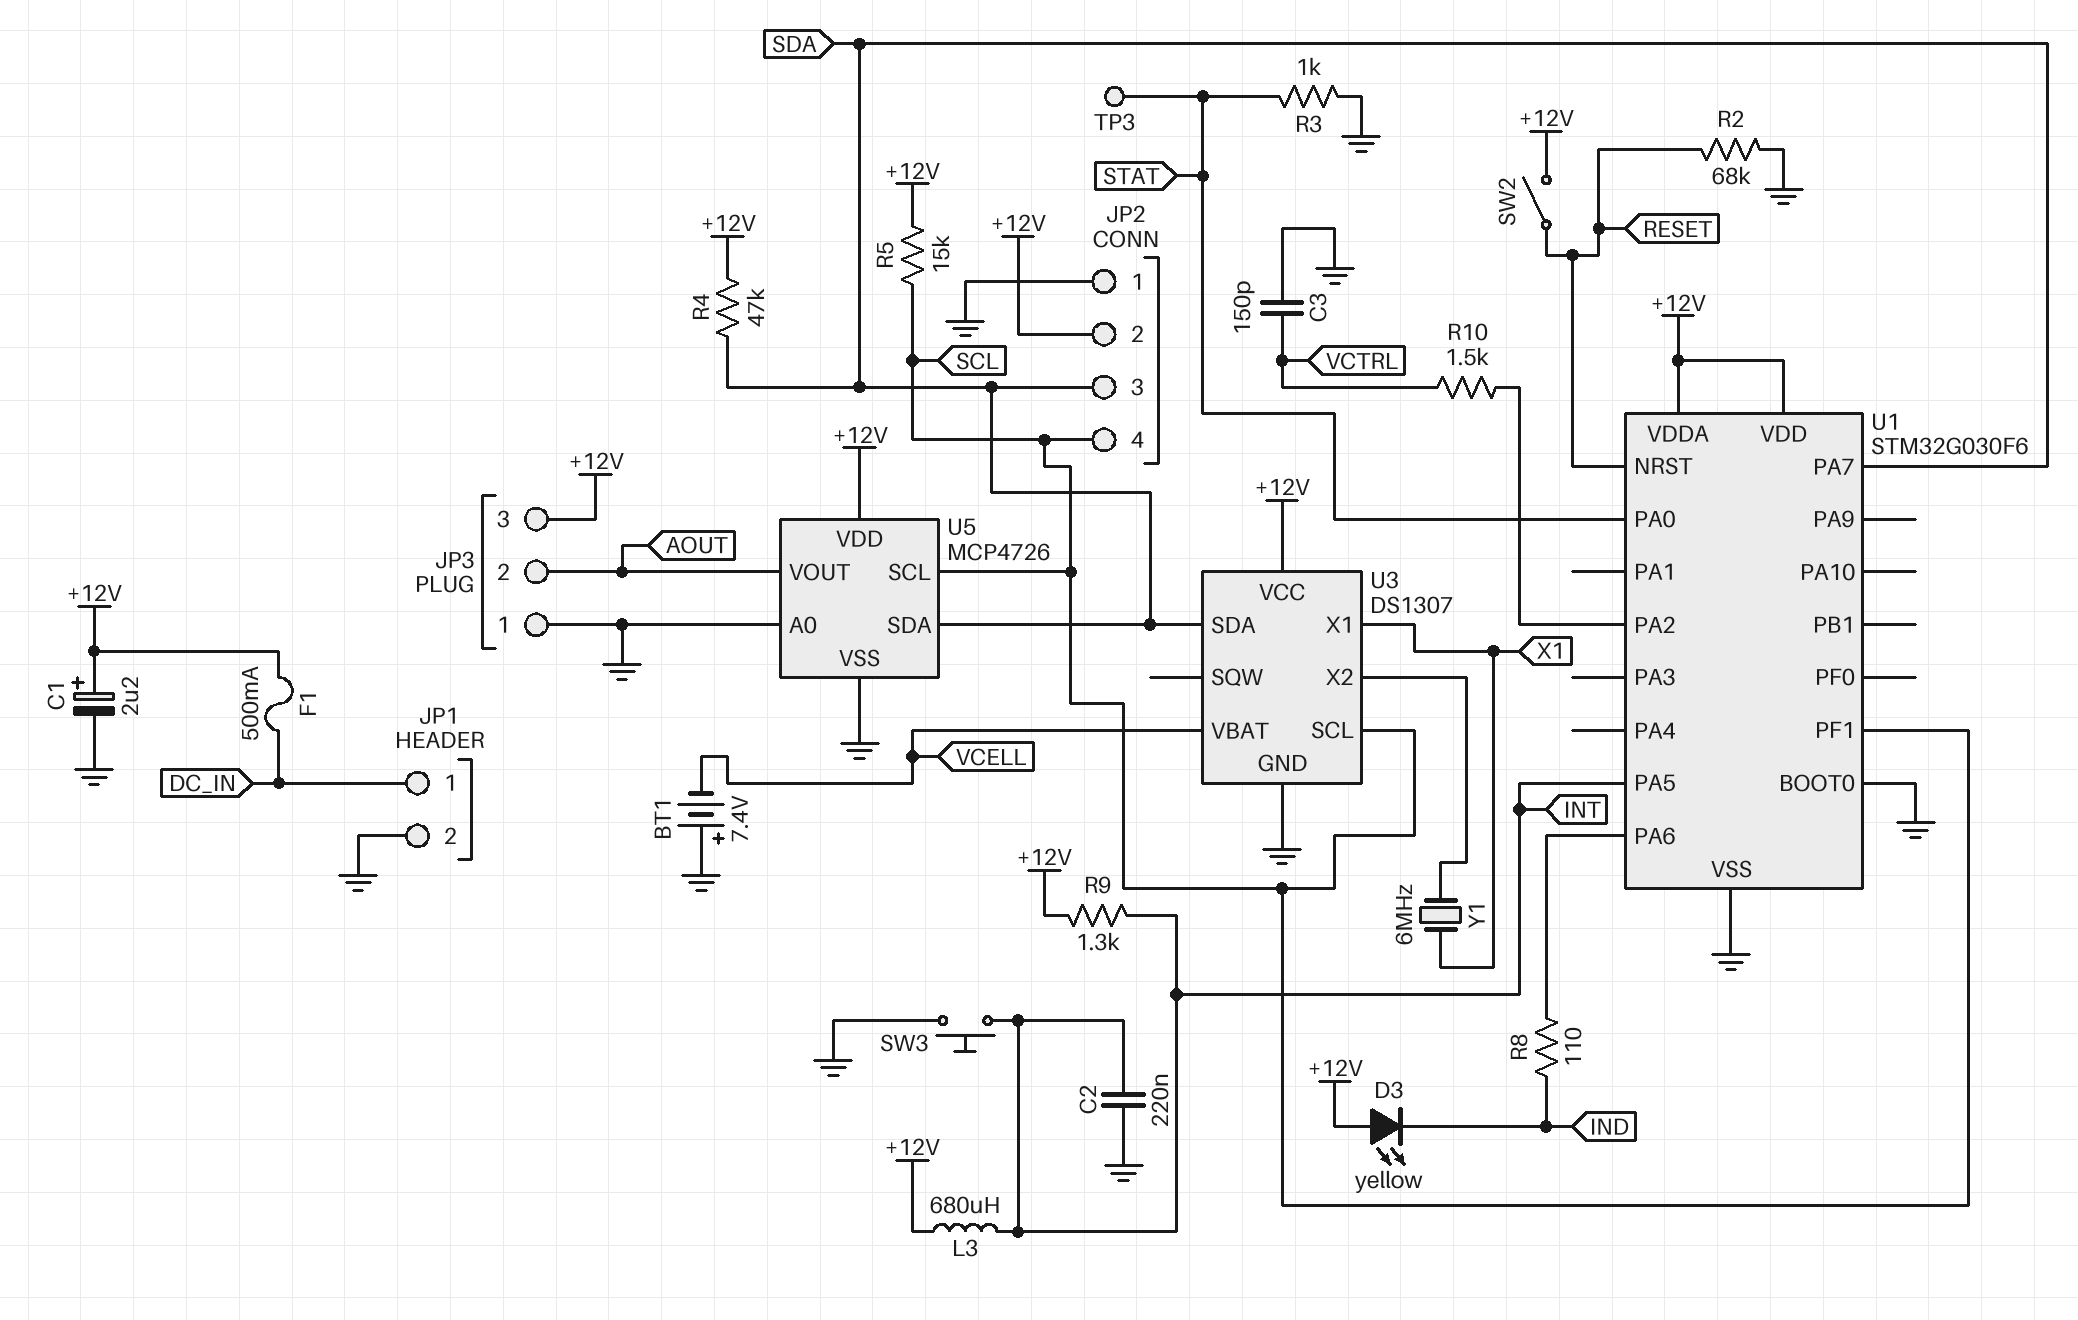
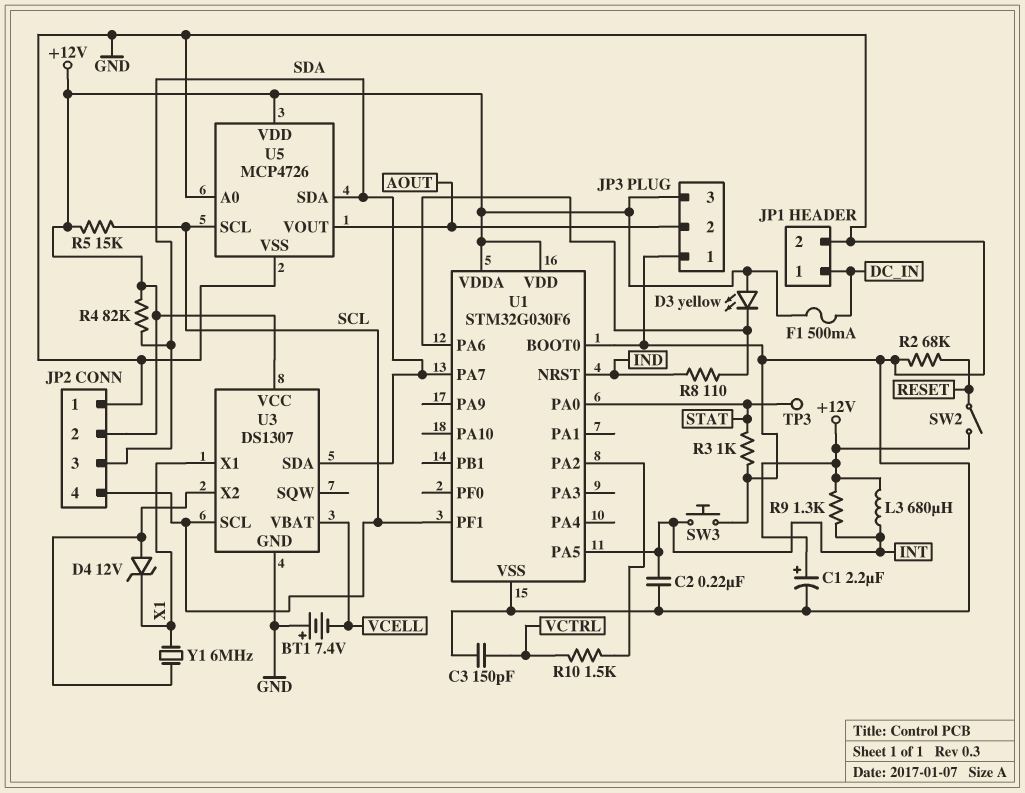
D3: LED yellow (A +12V, K IND) -> LED yellow (A +12V, K U1/PA6)
D4: none -> zener 12V (A U3/X2, K X1)
R4: 47k (+12V, SDA) -> 82k (+12V, SDA)
U1 pin NRST: RESET -> IND

